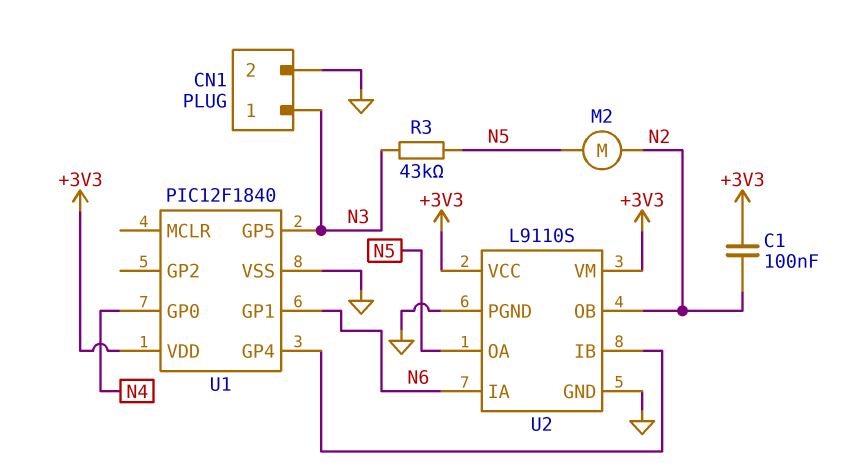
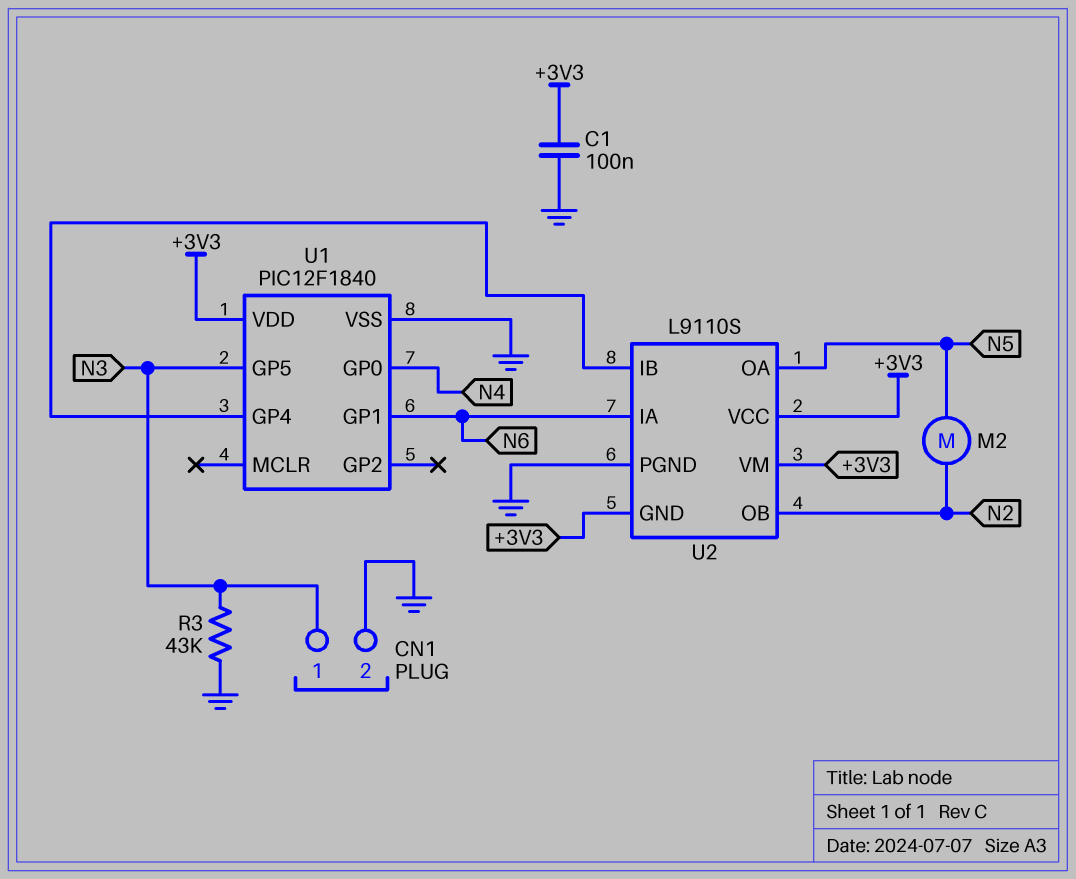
C1: 100nF (+3V3, N2) -> 100nF (+3V3, GND)
R3: 43k (N3, N5) -> 43k (GND, N3)
U2 pin GND: GND -> +3V3

